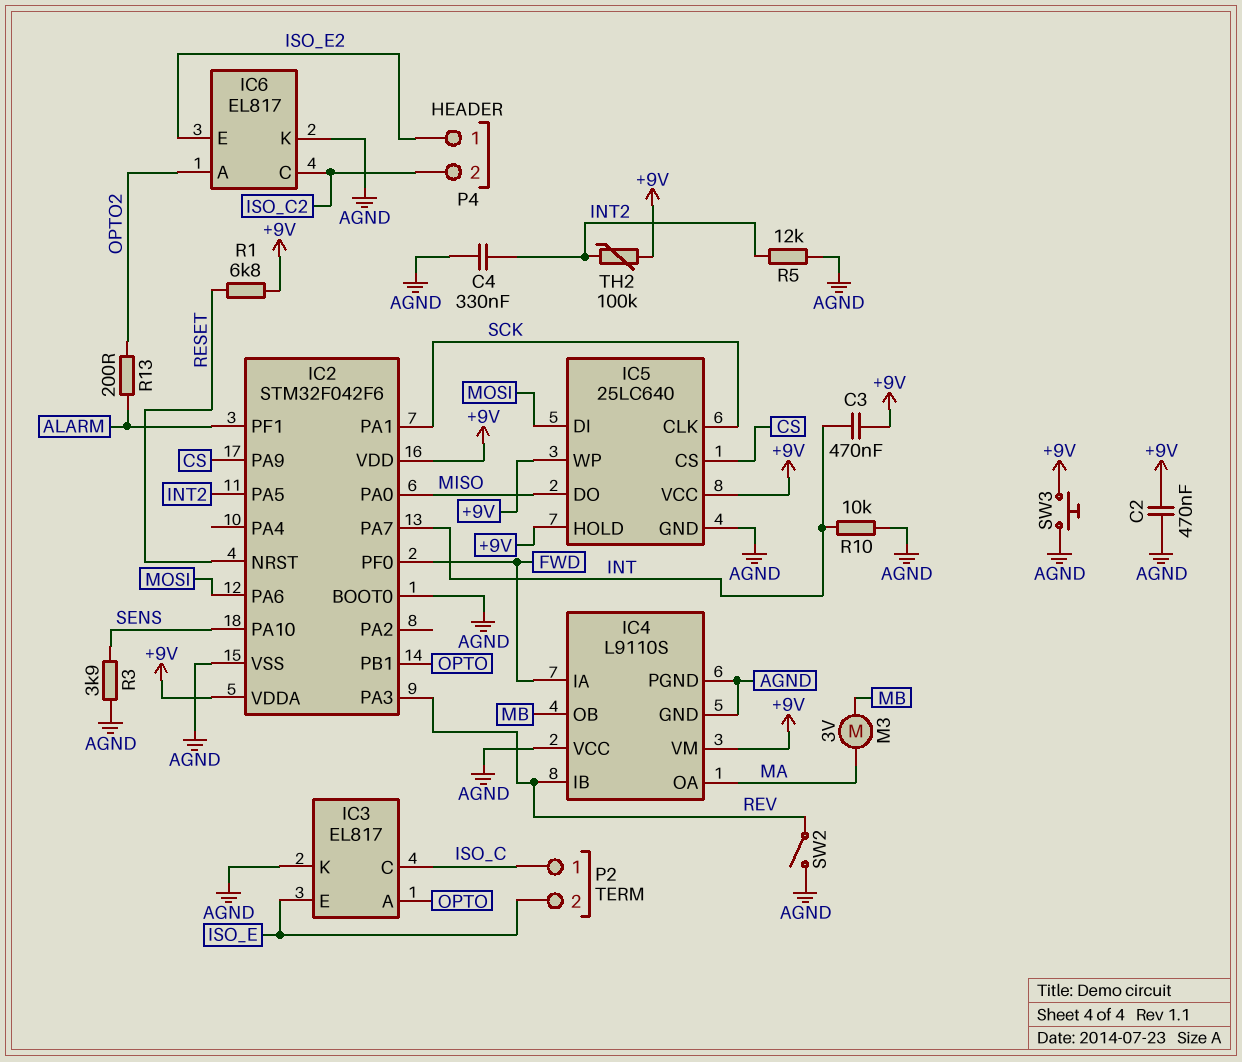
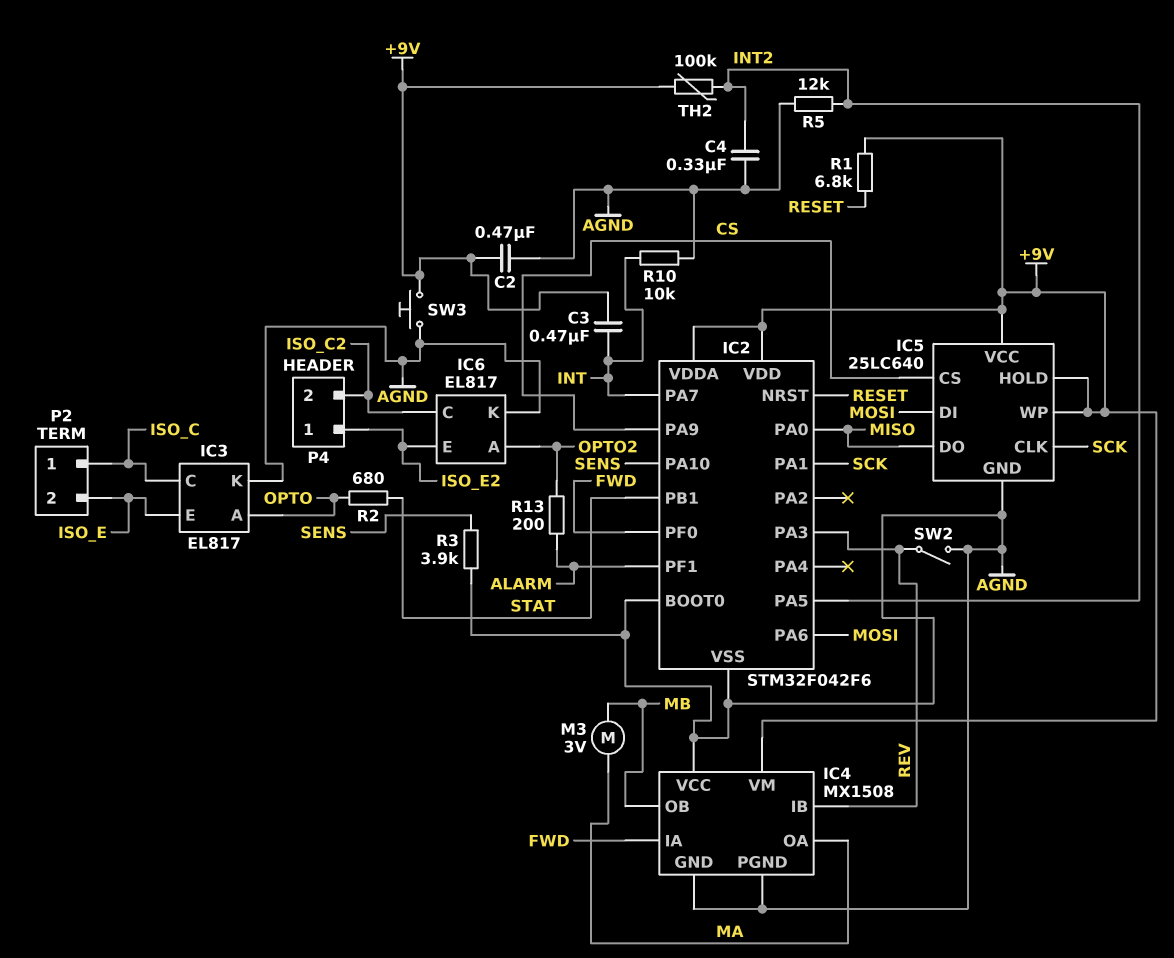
IC2 pin PB1: OPTO -> STAT
IC4: L9110S -> MX1508
R2: none -> 680 (OPTO, STAT)

